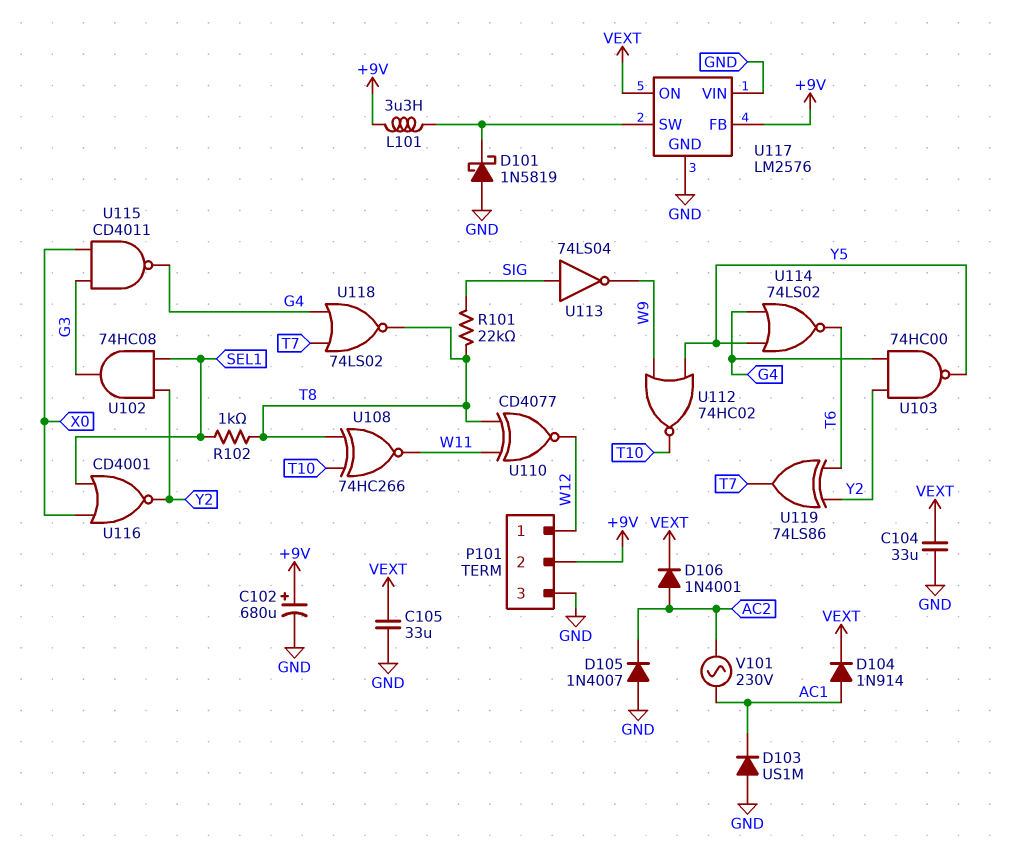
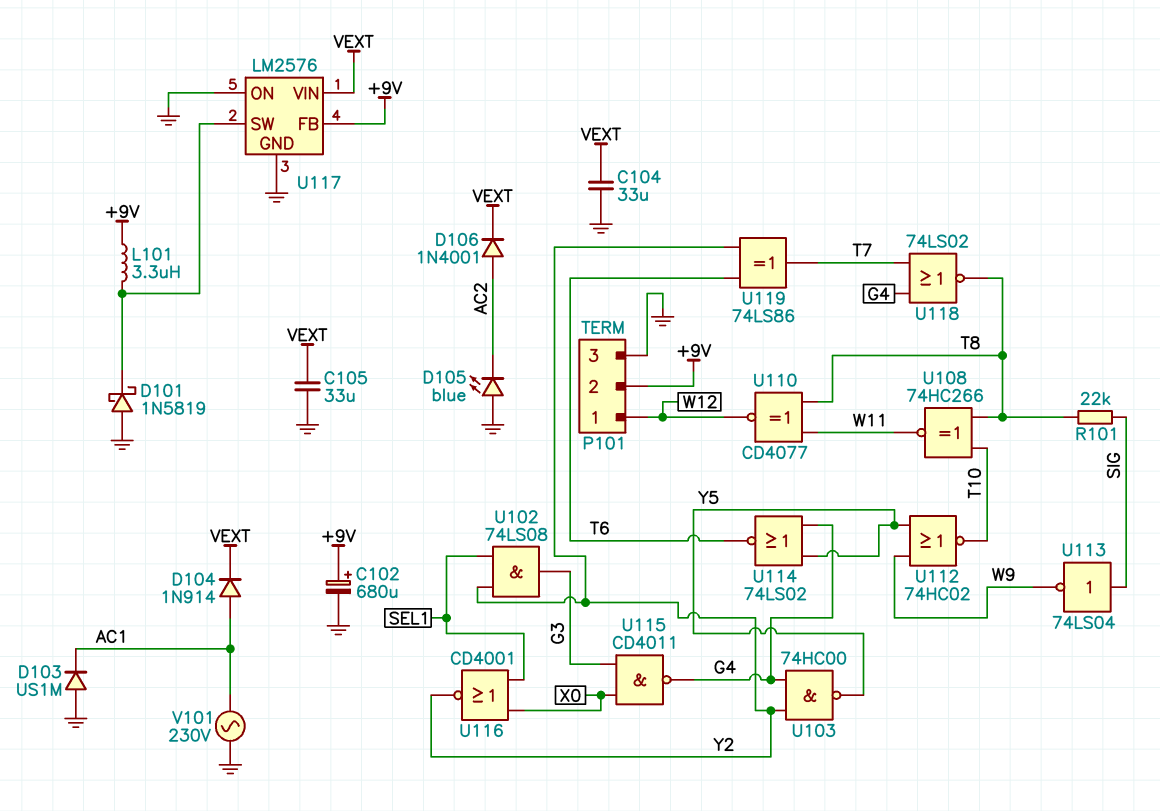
D105: diode 1N4007 (A GND, K AC2) -> LED blue (A GND, K AC2)
R102: 1k (SEL1, T8) -> none
U102: AND 74HC08 (in SEL1, in Y2, out G3) -> AND 74LS08 (in SEL1, in Y2, out G3)
U117 pin ON: VEXT -> GND
U117 pin VIN: GND -> VEXT
V101: AC 230V (AC1, AC2) -> AC 230V (AC1, GND)

